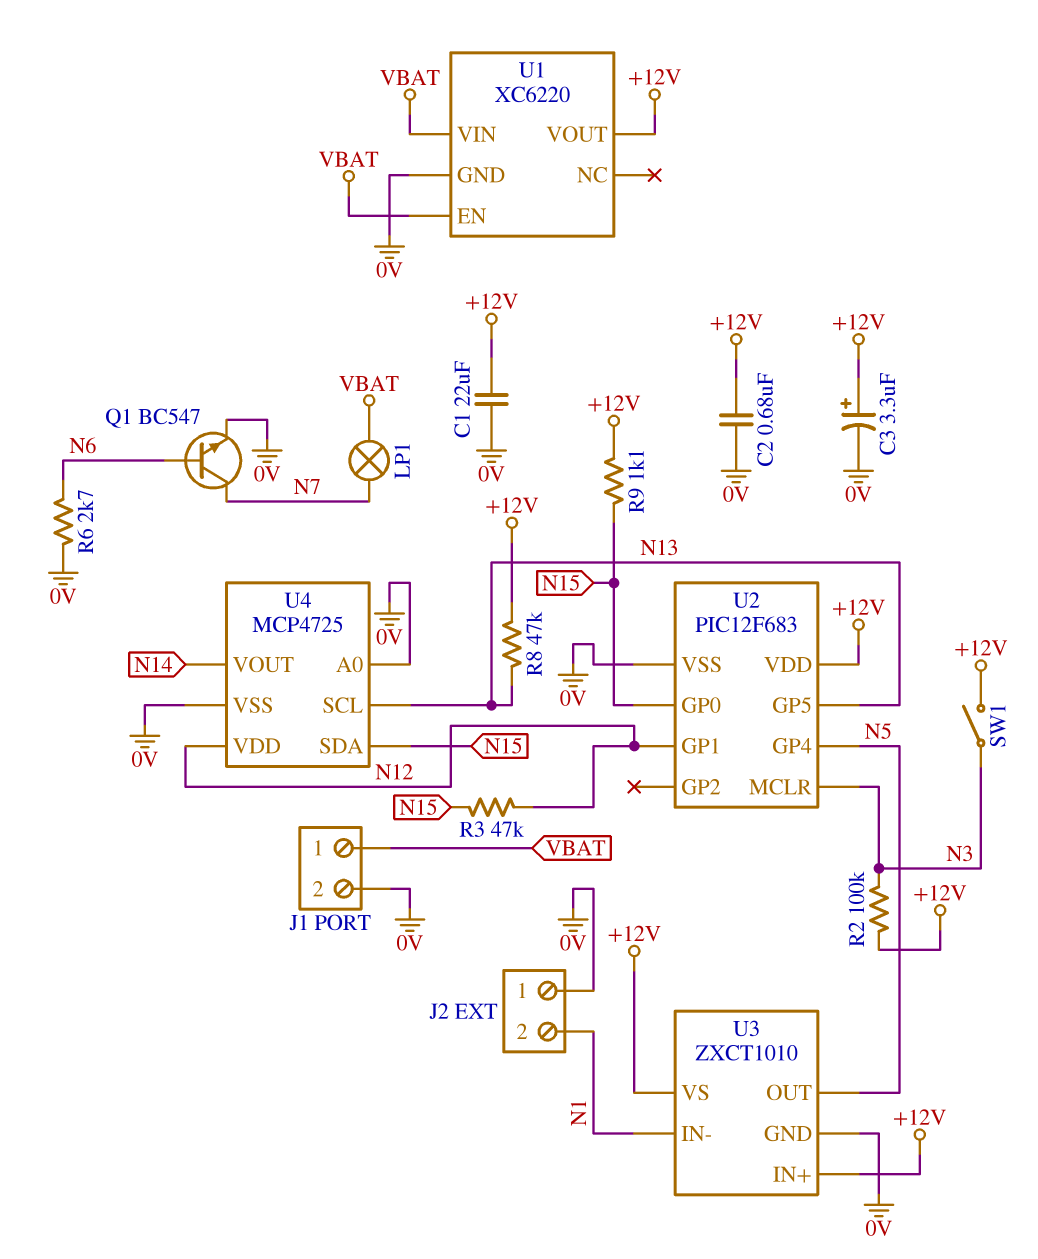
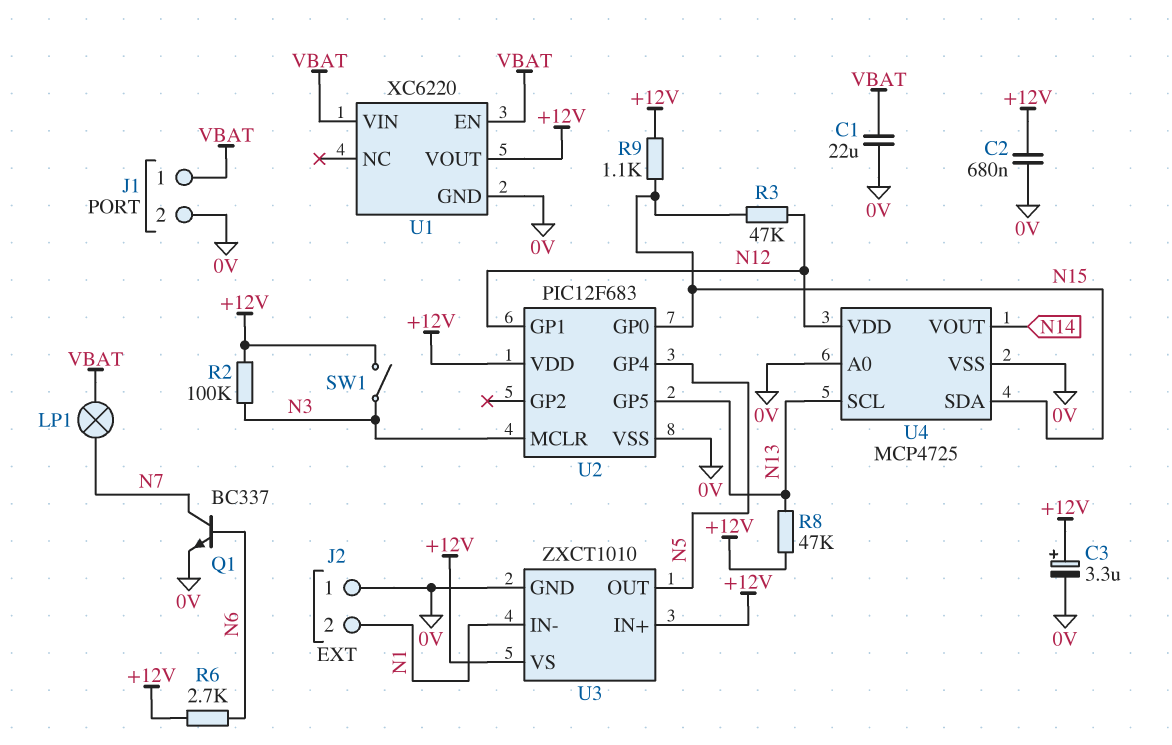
C1: 22uF (+12V, 0V) -> 22uF (0V, VBAT)
Q1: NPN BC547 (B N6, C N7, E 0V) -> NPN BC337 (B N6, C N7, E 0V)
R6: 2.7k (0V, N6) -> 2.7k (+12V, N6)

